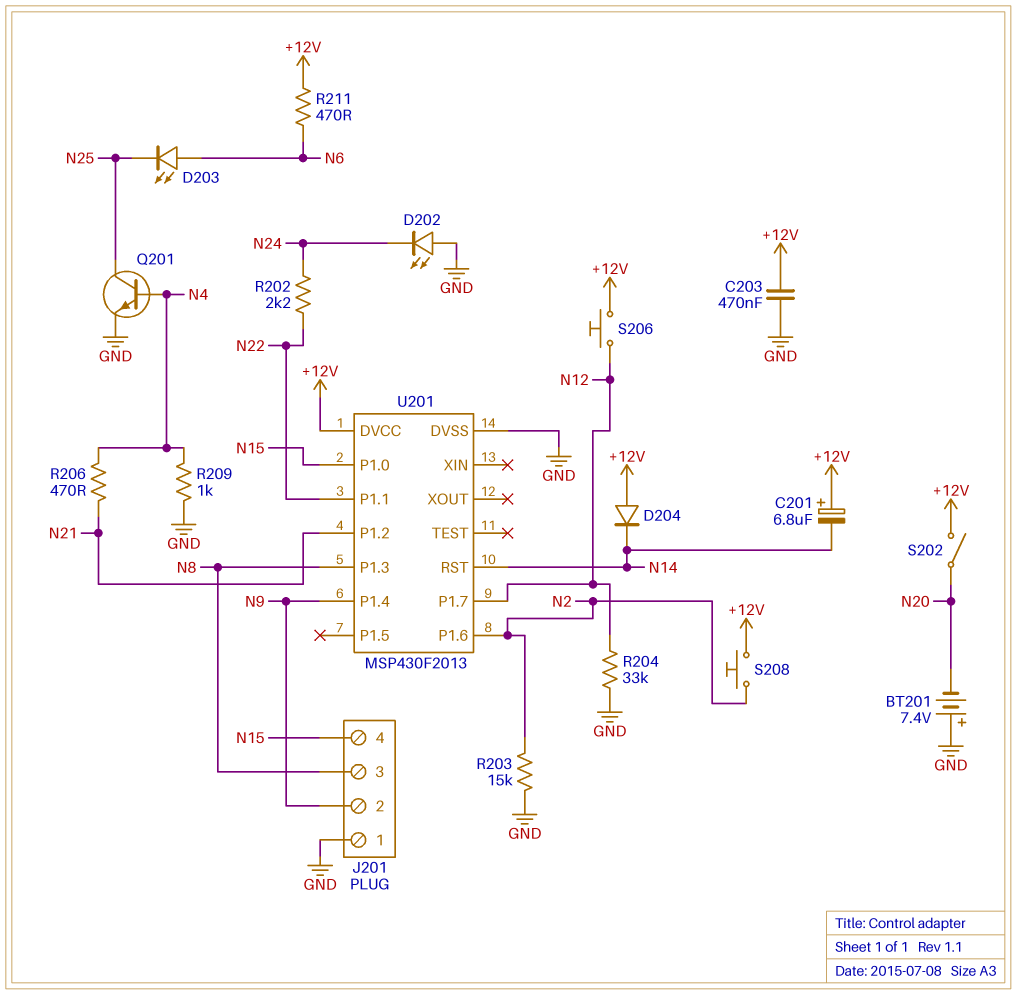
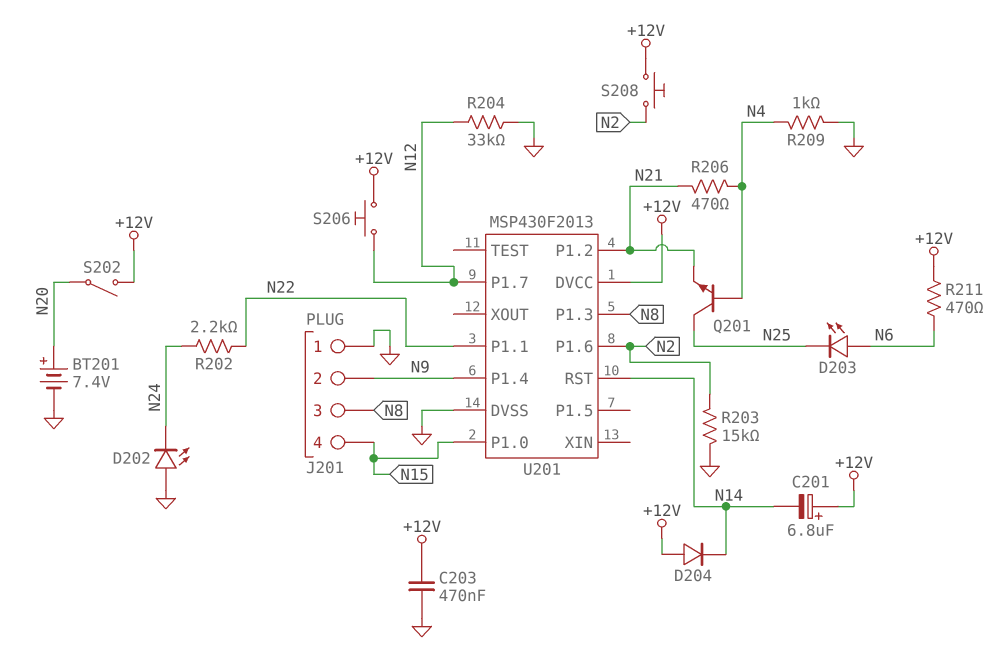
BT201: 7.4V (plus GND, minus N20) -> 7.4V (plus N20, minus GND)
Q201: NPN (B N4, C N25, E GND) -> NPN (B N4, C N25, E N21)

